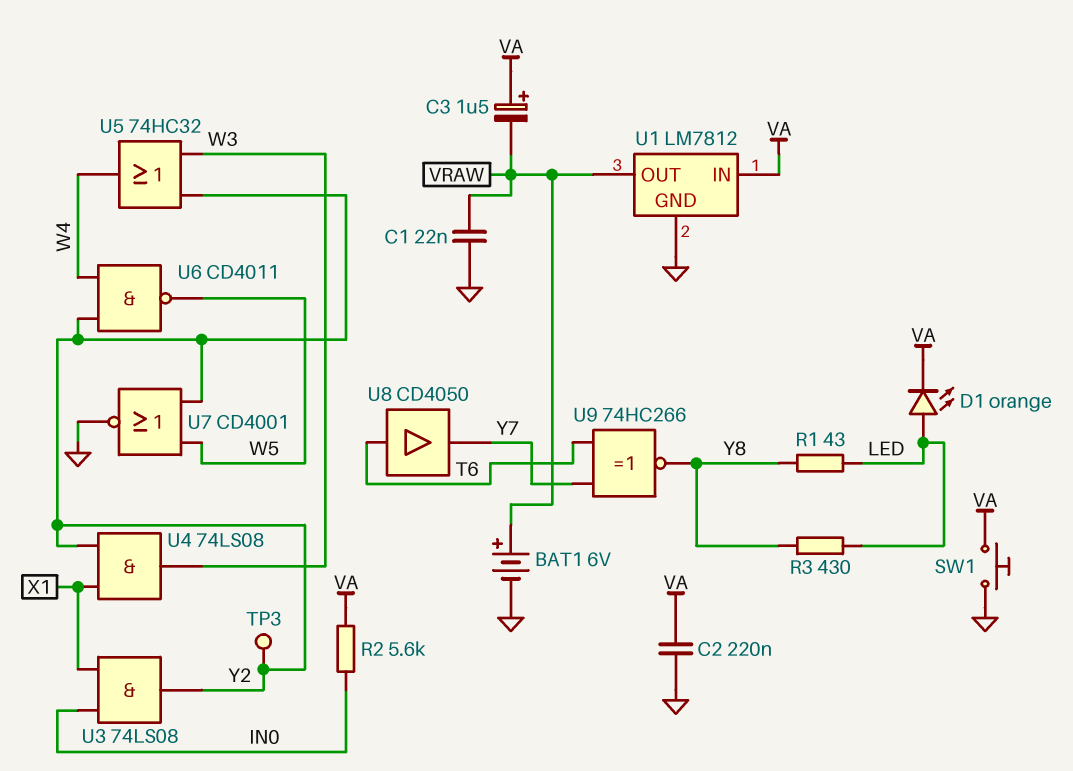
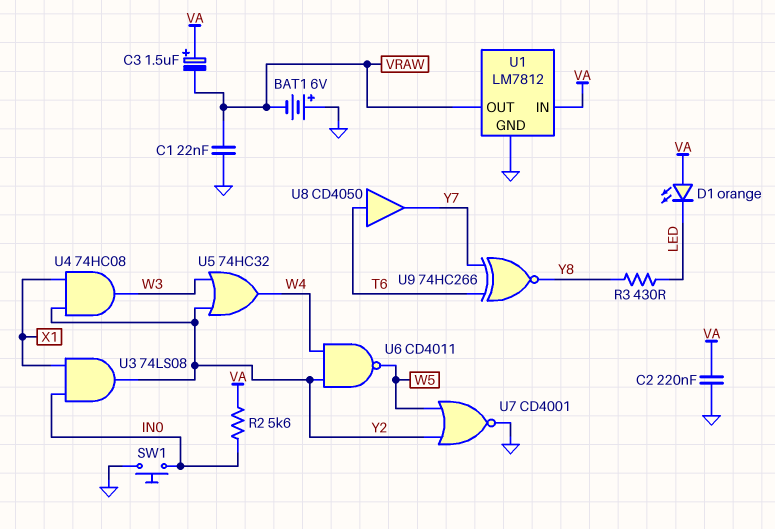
BAT1: 6V (plus VRAW, minus GND) -> 6V (plus GND, minus VRAW)
D1: LED orange (A LED, K VA) -> LED orange (A VA, K LED)
R1: 43 (LED, Y8) -> none
SW1: button (GND, VA) -> button (GND, IN0)
TP3: test point (Y2) -> none
U4: AND 74LS08 (in X1, in Y2, out W3) -> AND 74HC08 (in X1, in Y2, out W3)

